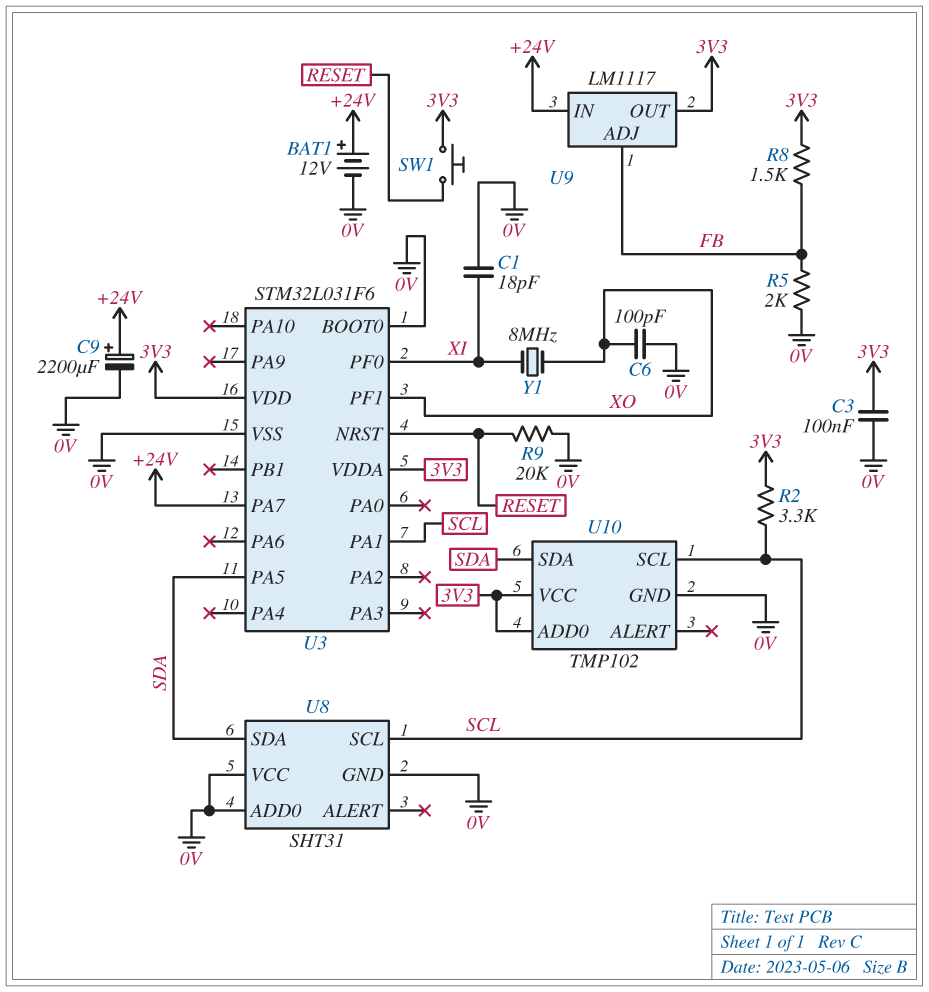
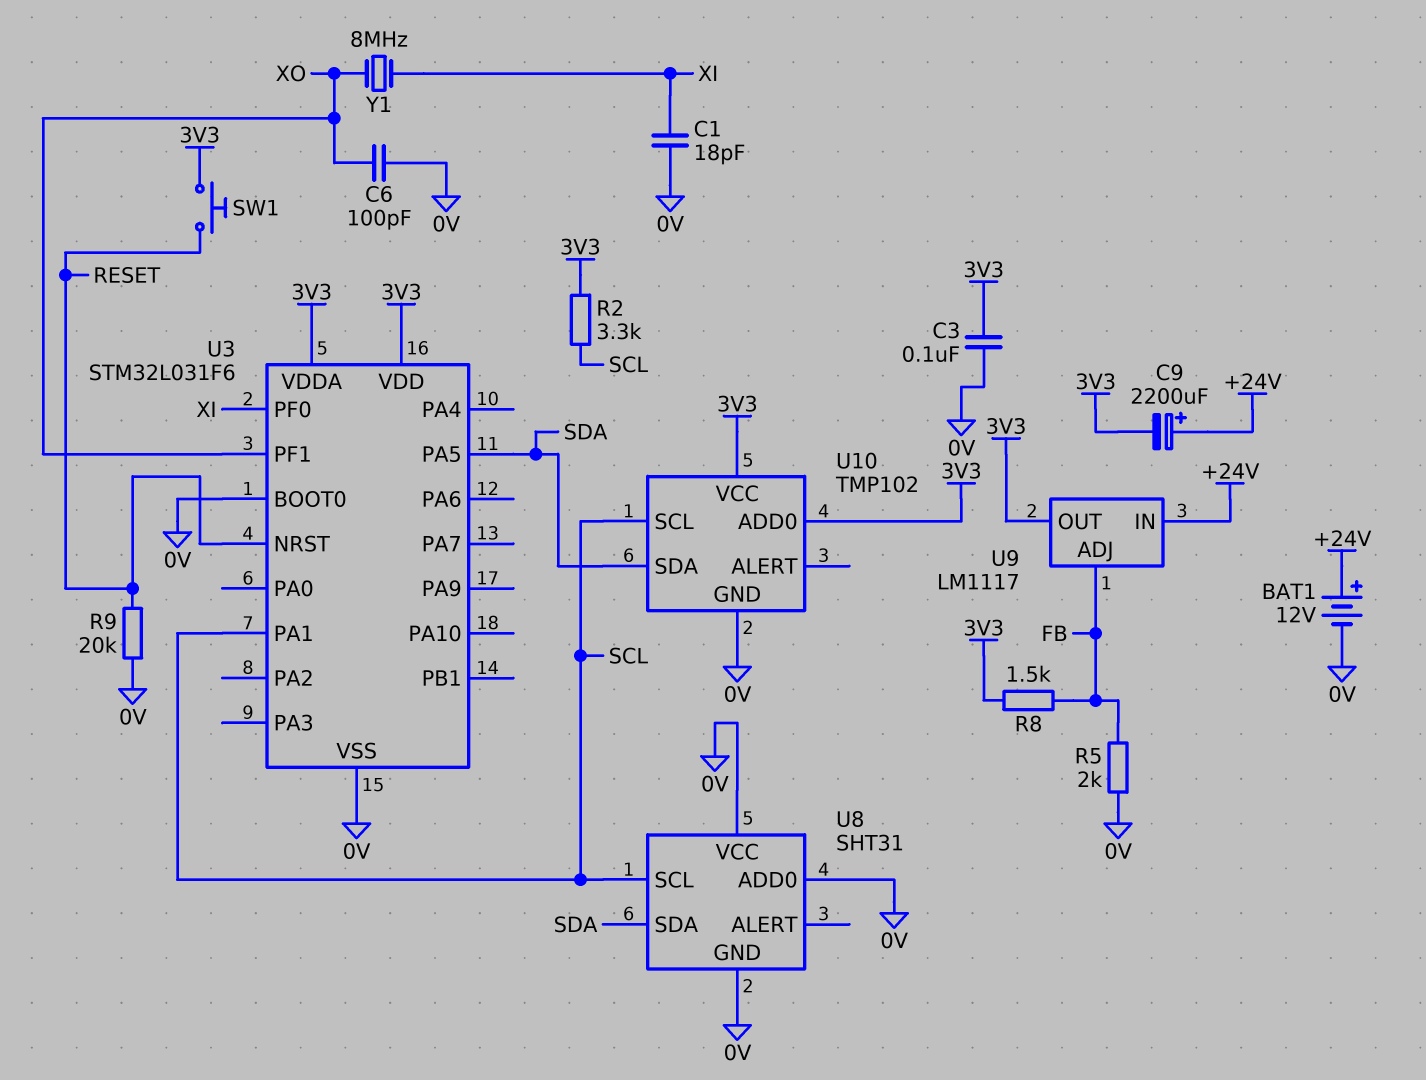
C9: 2200uF (plus +24V, minus 0V) -> 2200uF (plus +24V, minus 3V3)
U3 pin PA7: +24V -> none

